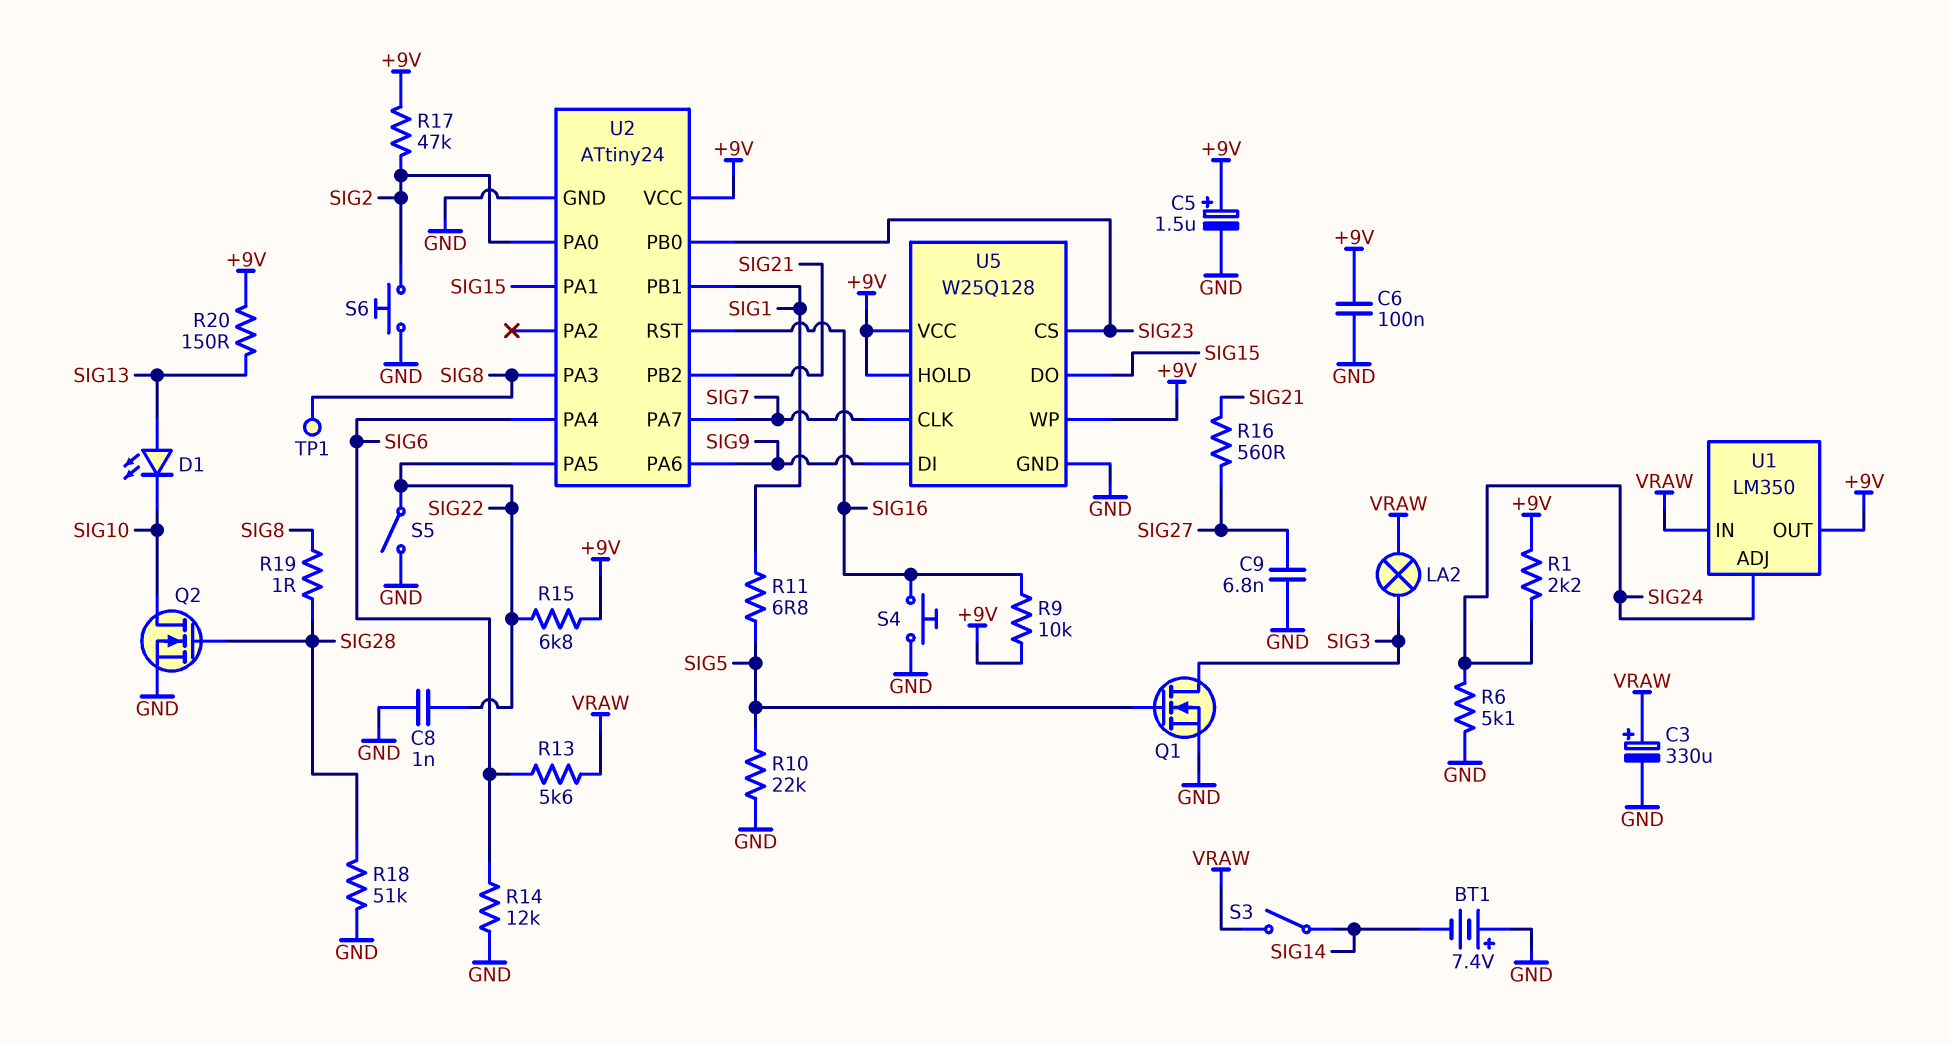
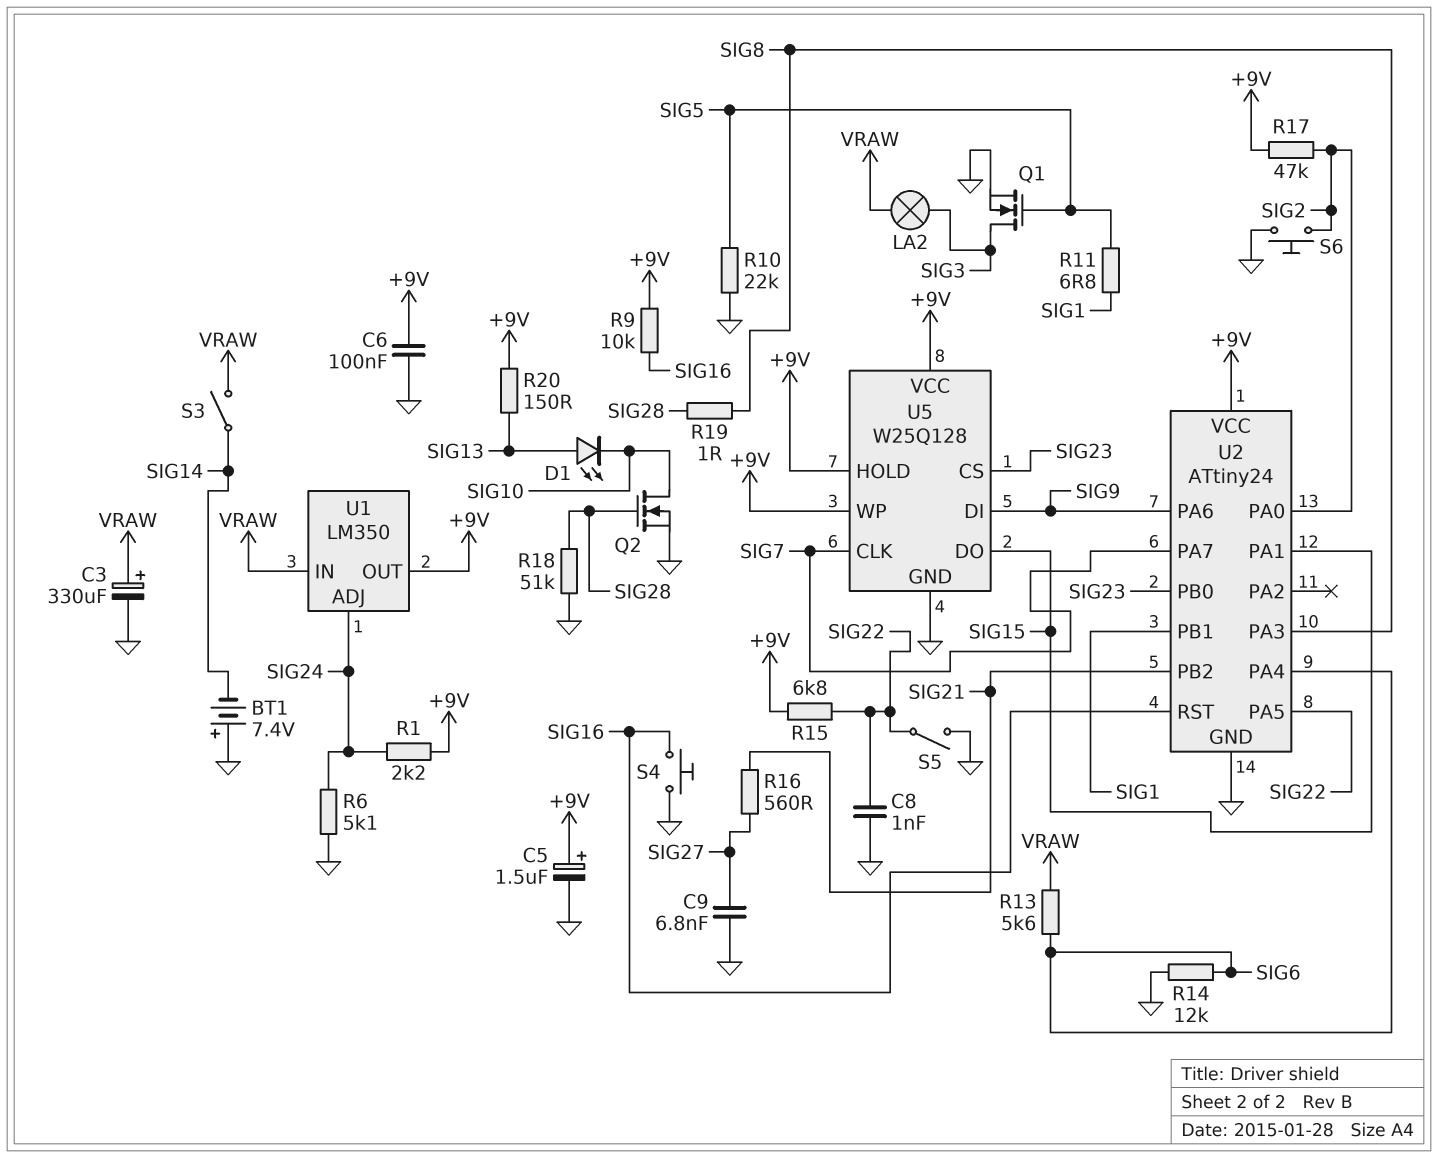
TP1: test point (SIG8) -> none

